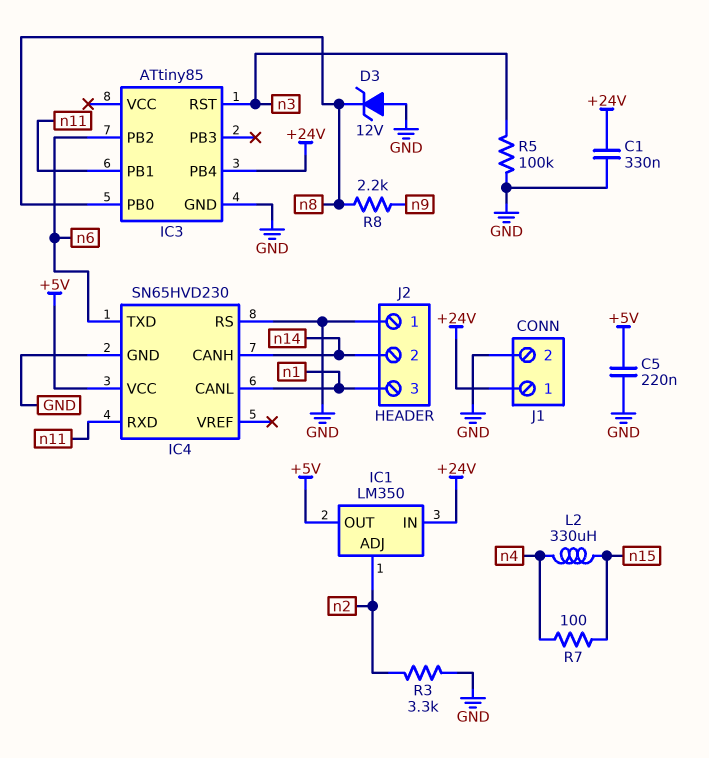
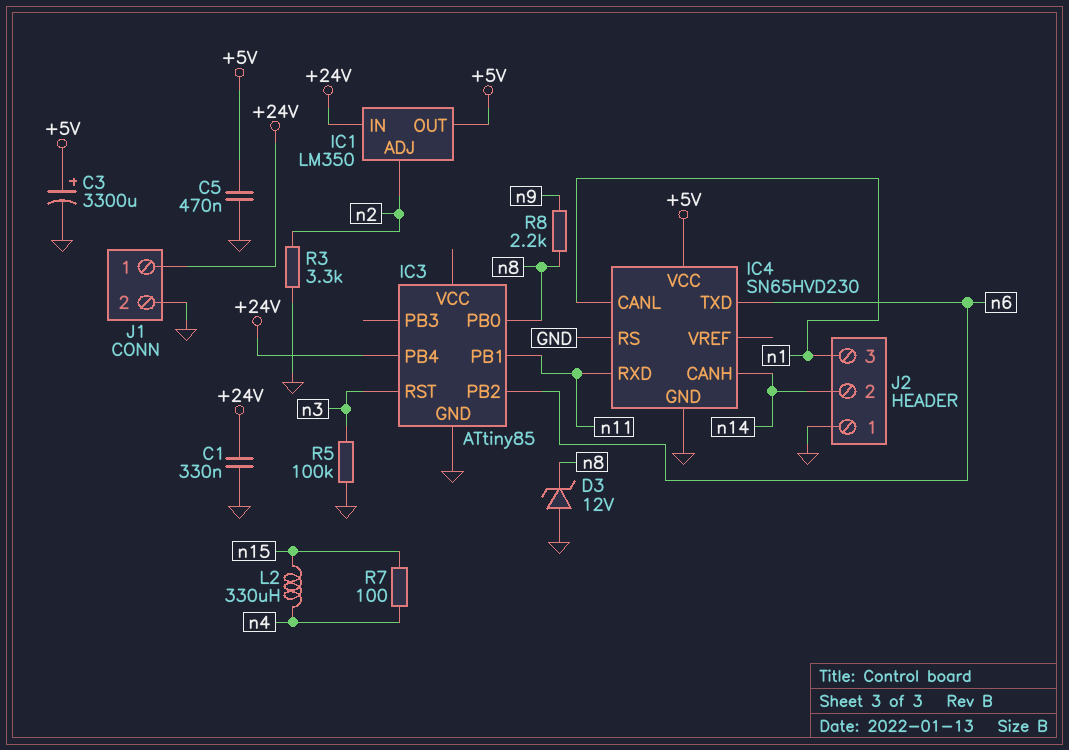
C3: none -> 3300uF (plus +5V, minus GND)
C5: 220nF (+5V, GND) -> 470nF (+5V, GND)

